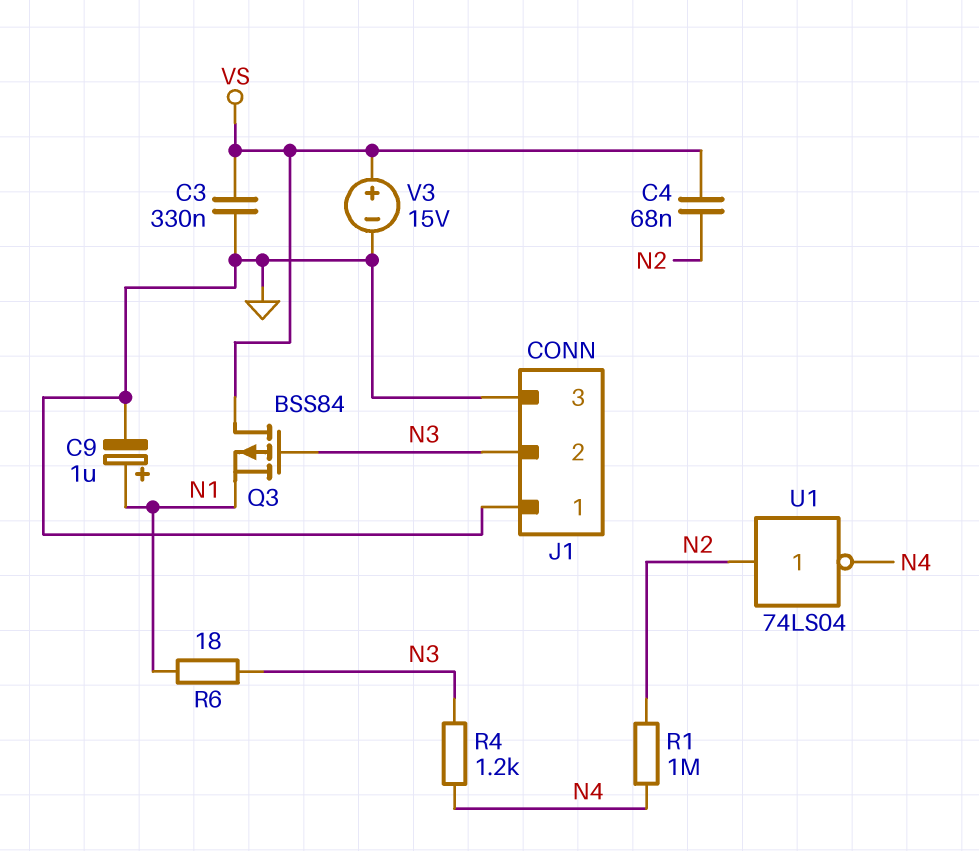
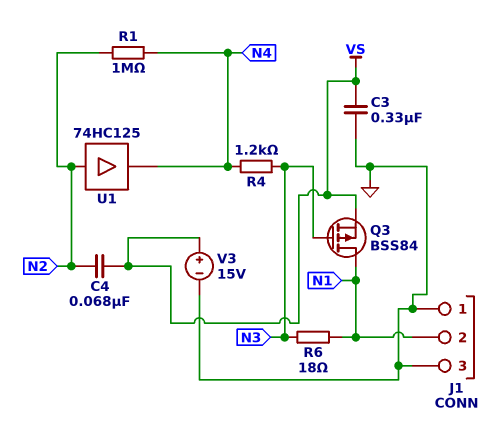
C9: 1uF (plus N1, minus GND) -> none
J1 pin 2: N3 -> N1
Q3: PMOS BSS84 (G N3, D VS, S N1) -> PMOS BSS84 (G N3, D N1, S VS)
U1: NOT 74LS04 (in N2, out N4) -> buffer 74HC125 (in N2, out N4)

